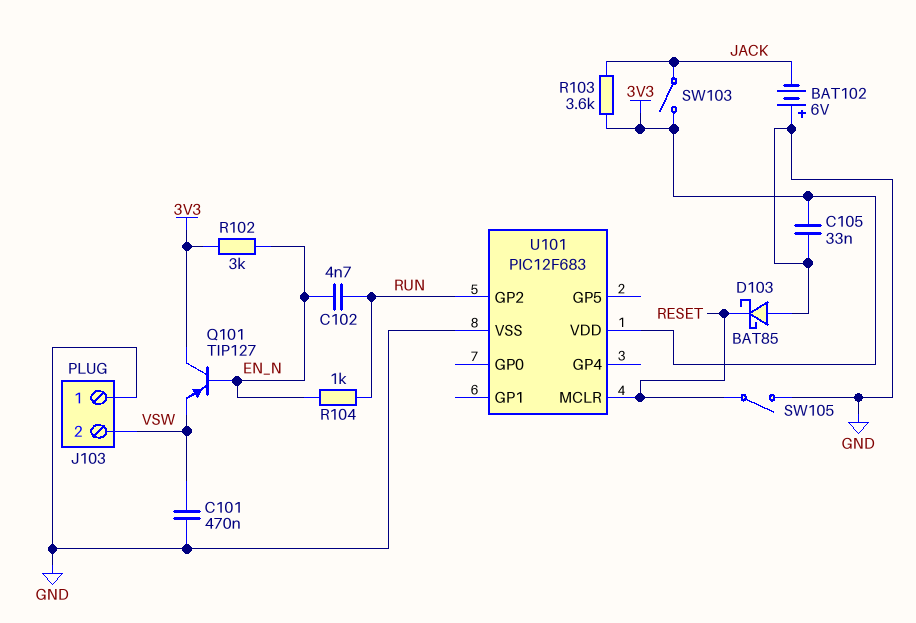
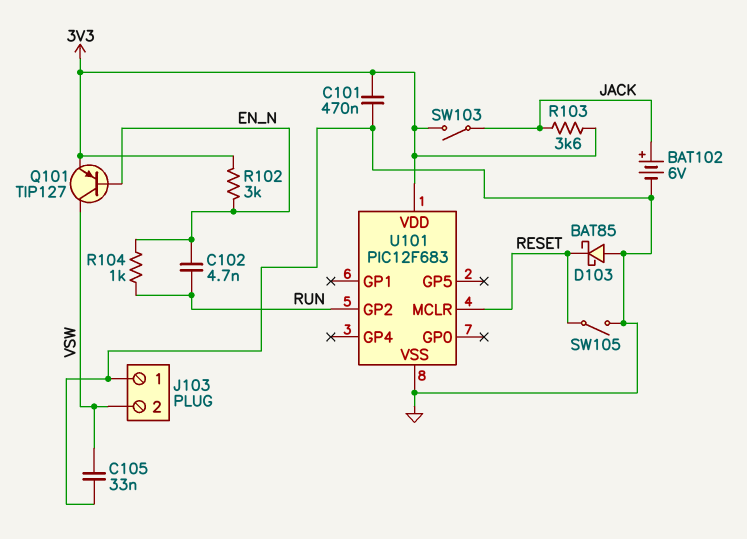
BAT102: 6V (plus GND, minus JACK) -> 6V (plus JACK, minus GND)
C101: 470nF (GND, VSW) -> 470nF (3V3, GND)
C105: 33nF (3V3, GND) -> 33nF (GND, VSW)
Q101: PNP TIP127 (B EN_N, C 3V3, E VSW) -> PNP TIP127 (B EN_N, C VSW, E 3V3)

